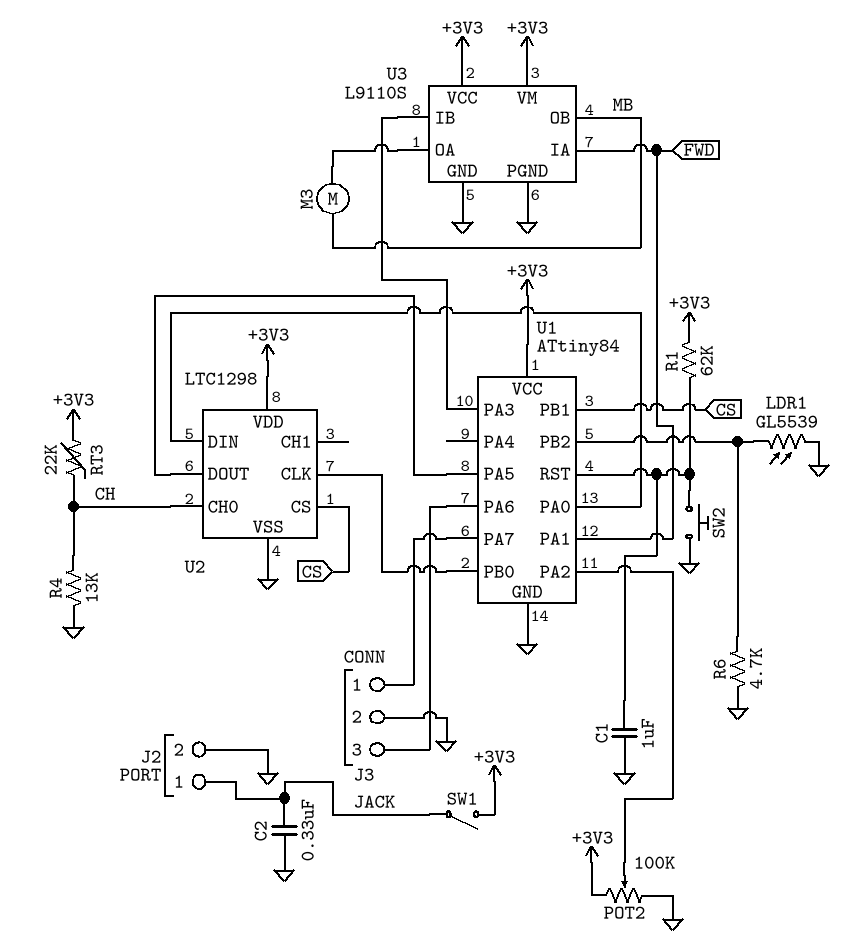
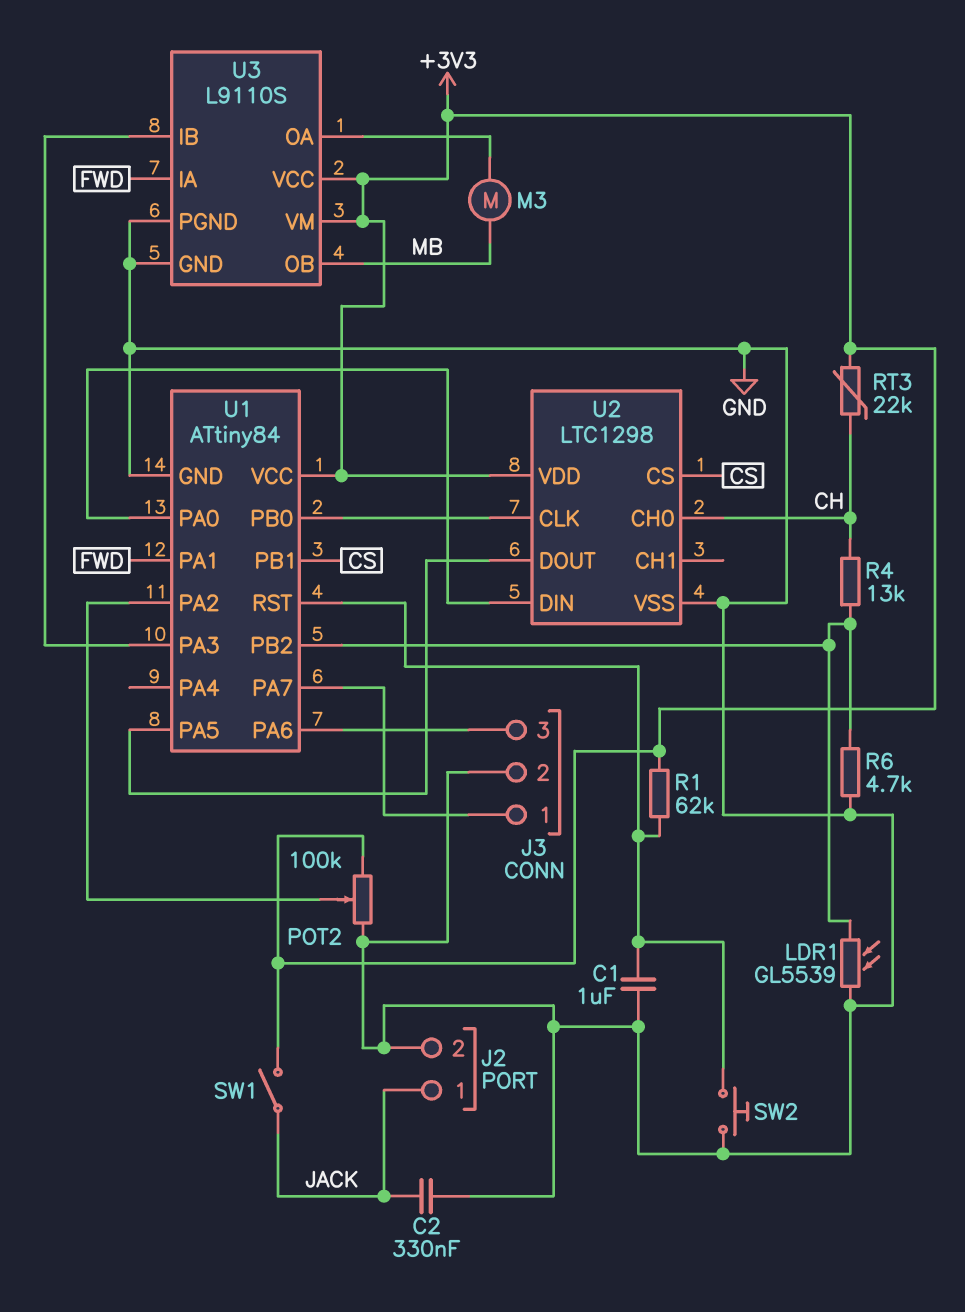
R4: 13k (CH, GND) -> 13k (CH, U1/PB2)

